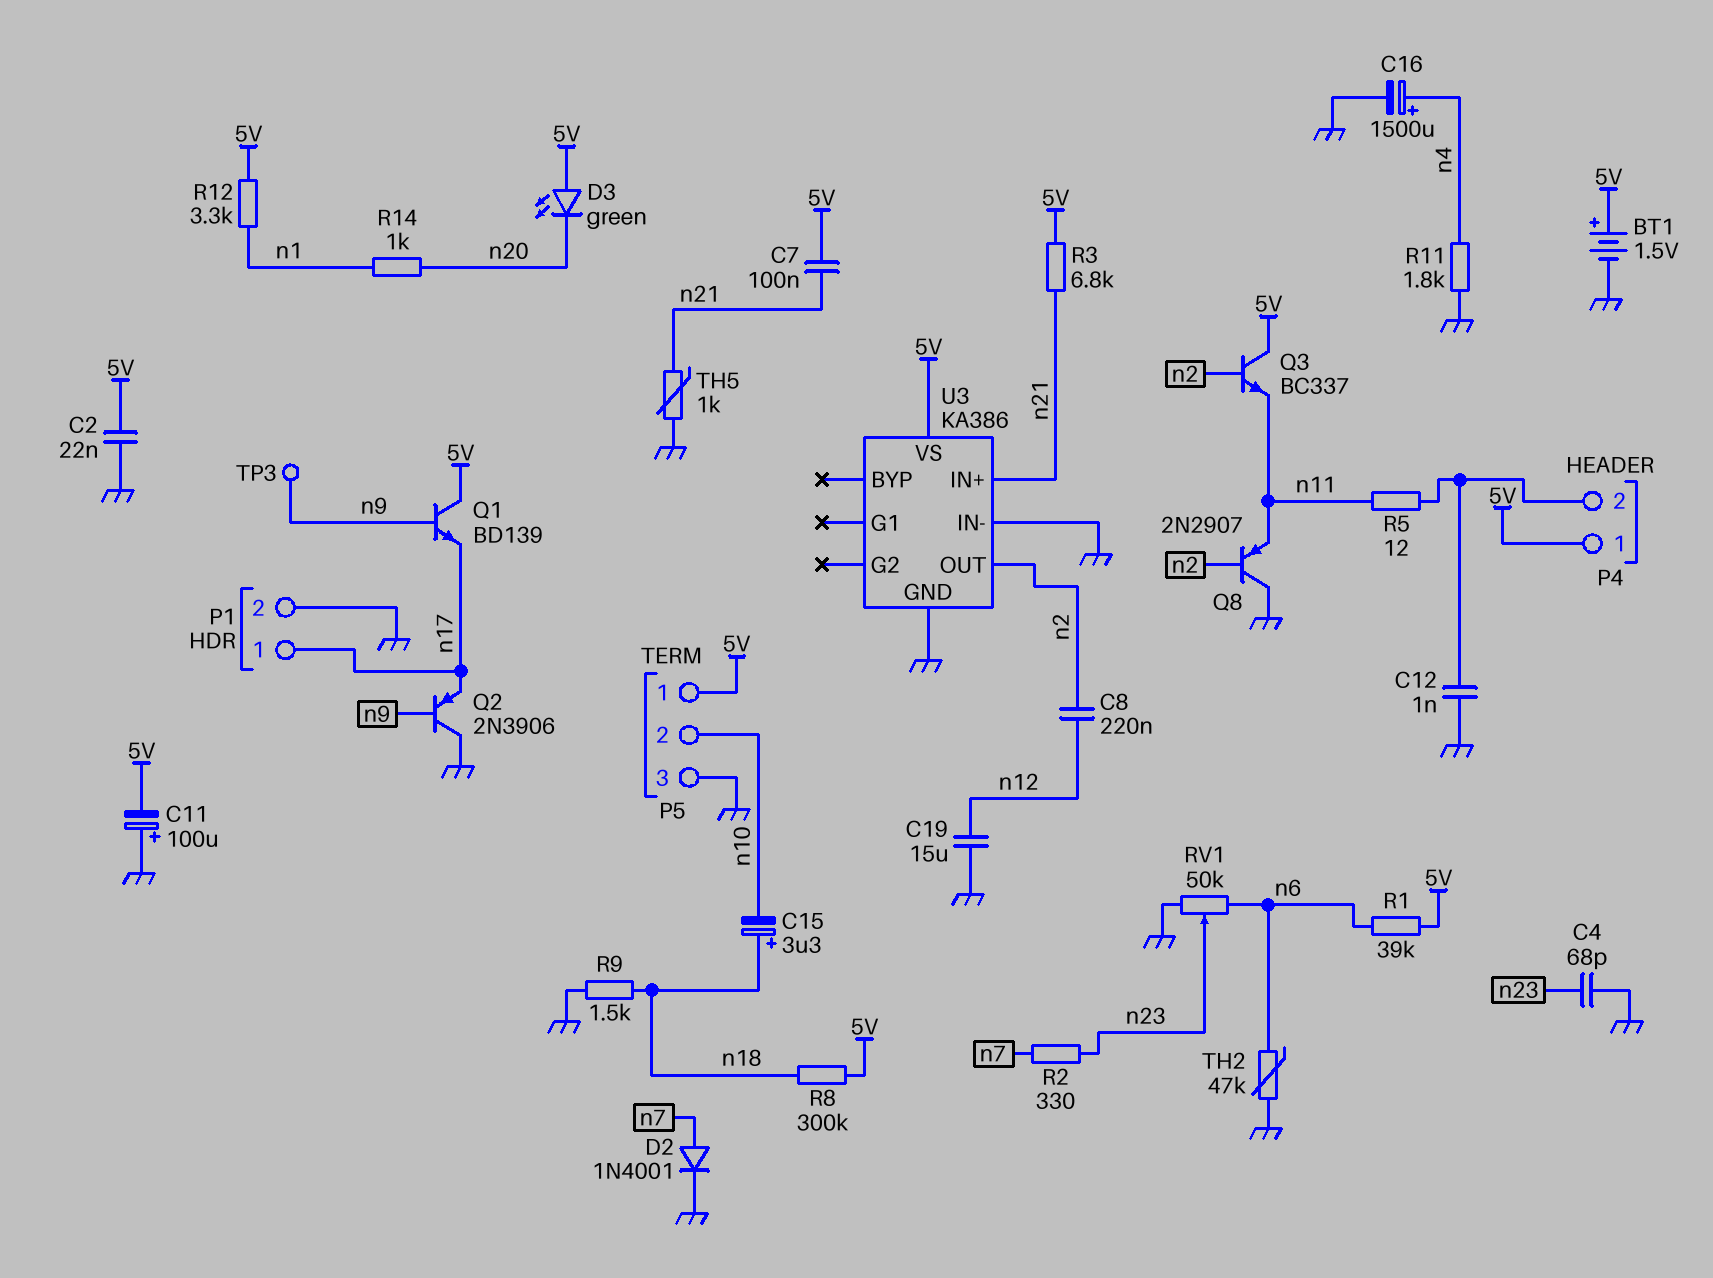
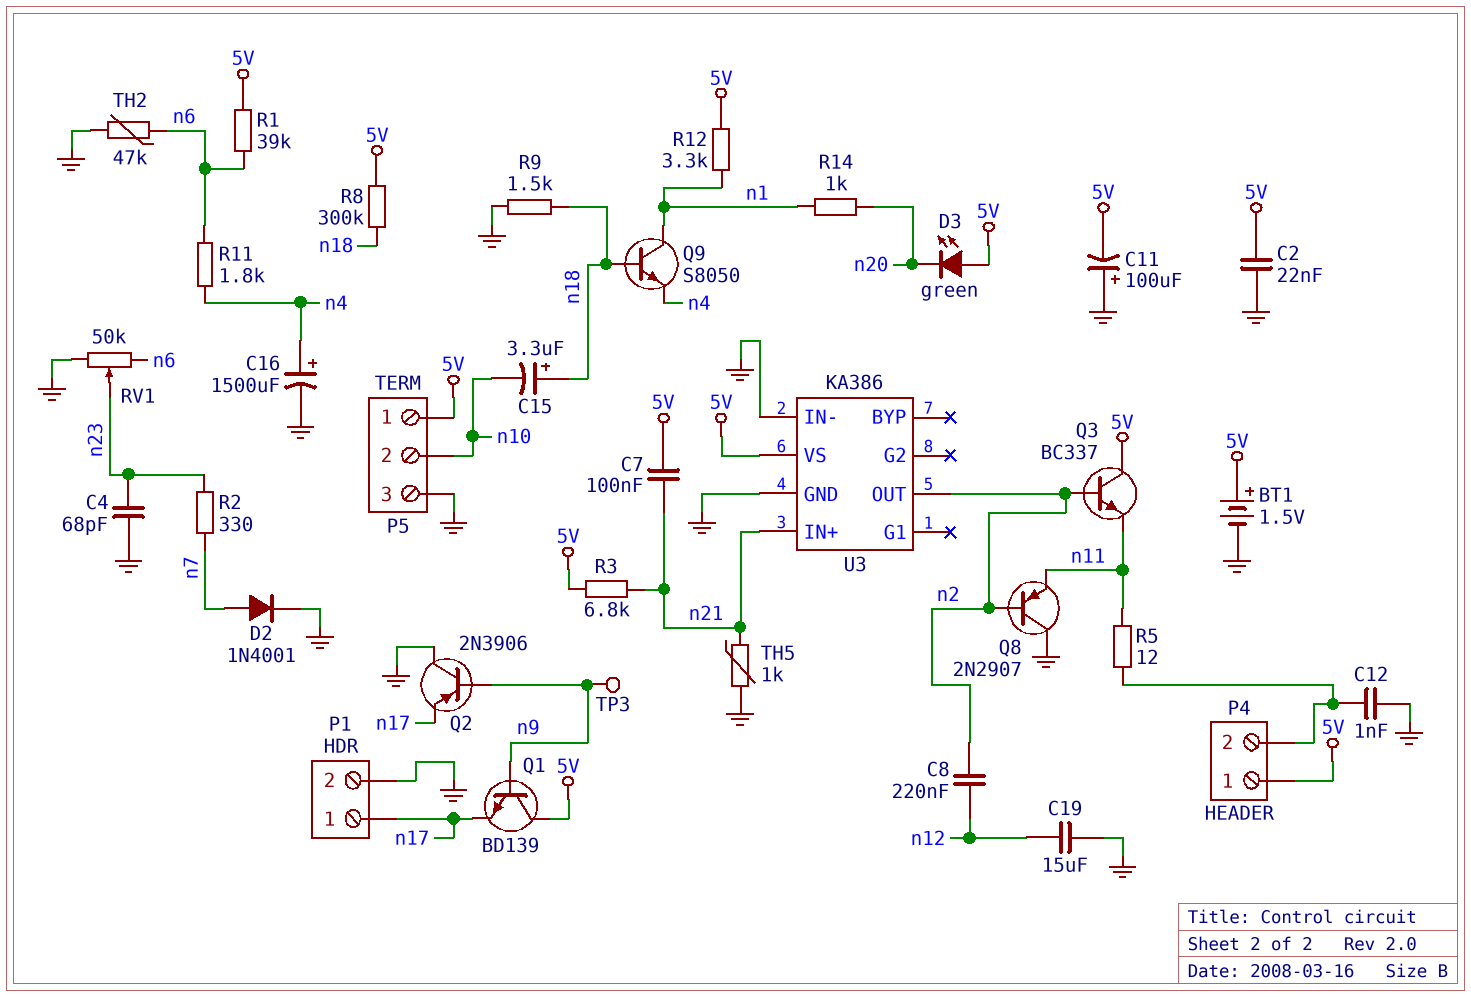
Q9: none -> NPN S8050 (B n18, C n1, E n4)
R11: 1.8k (GND, n4) -> 1.8k (n4, n6)

